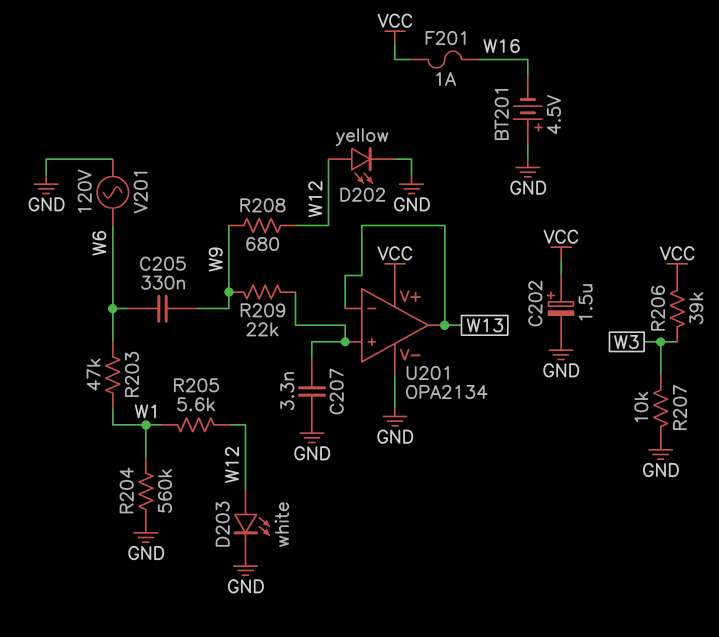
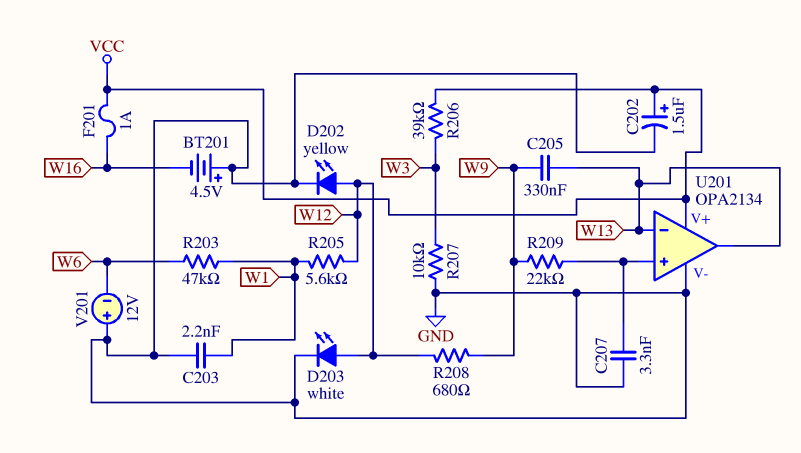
C203: none -> 2.2nF (GND, W1)
C205: 330nF (W6, W9) -> 330nF (W9, W13)
R204: 560k (GND, W1) -> none
V201: AC 120V (GND, W6) -> 12V (plus GND, minus W6)

